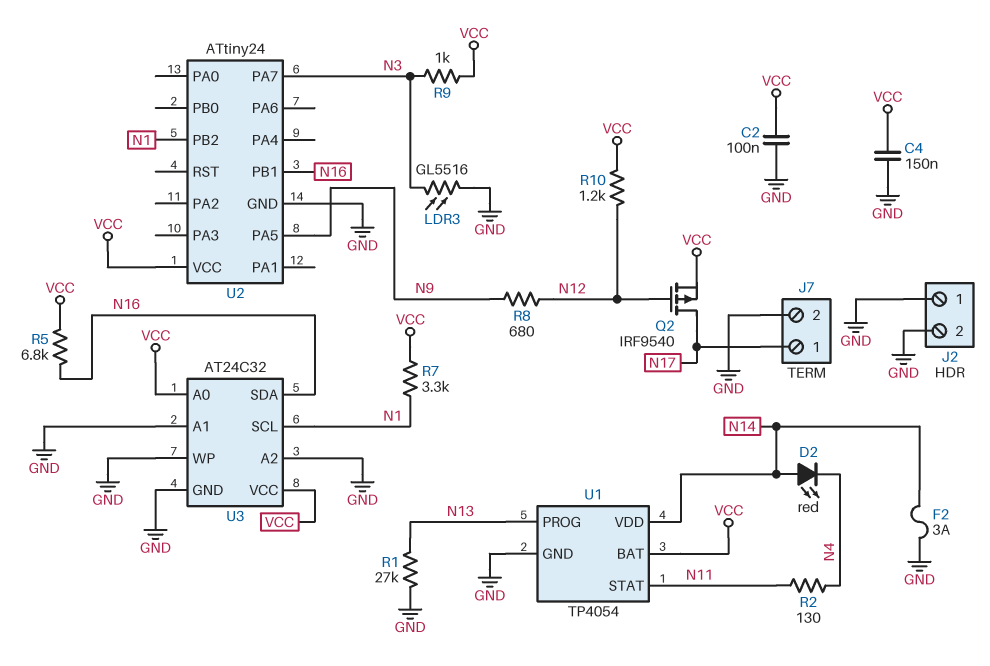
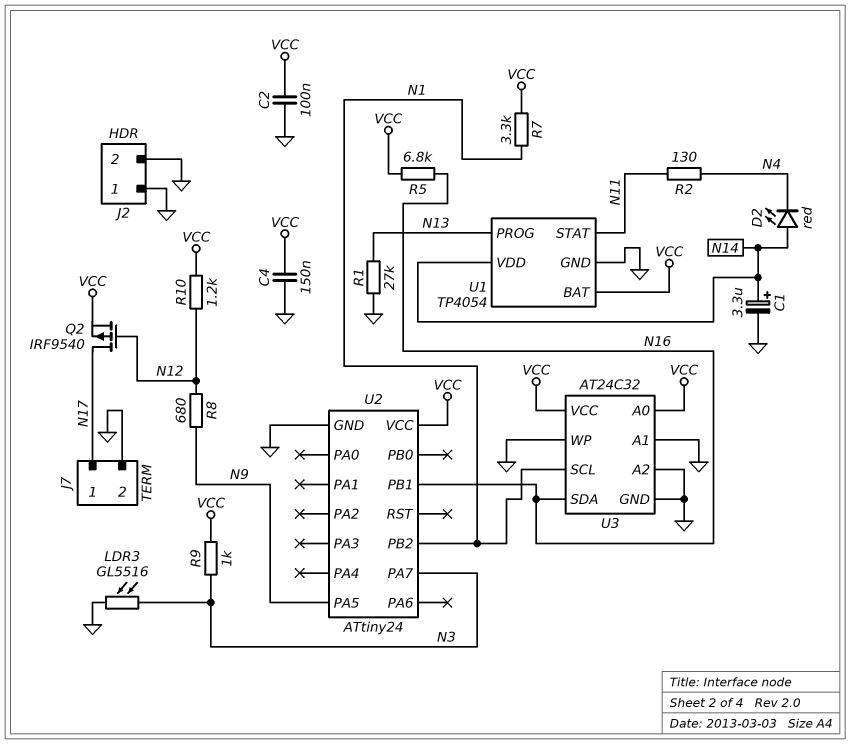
C1: none -> 3.3uF (plus N14, minus GND)
F2: 3A (GND, N14) -> none

